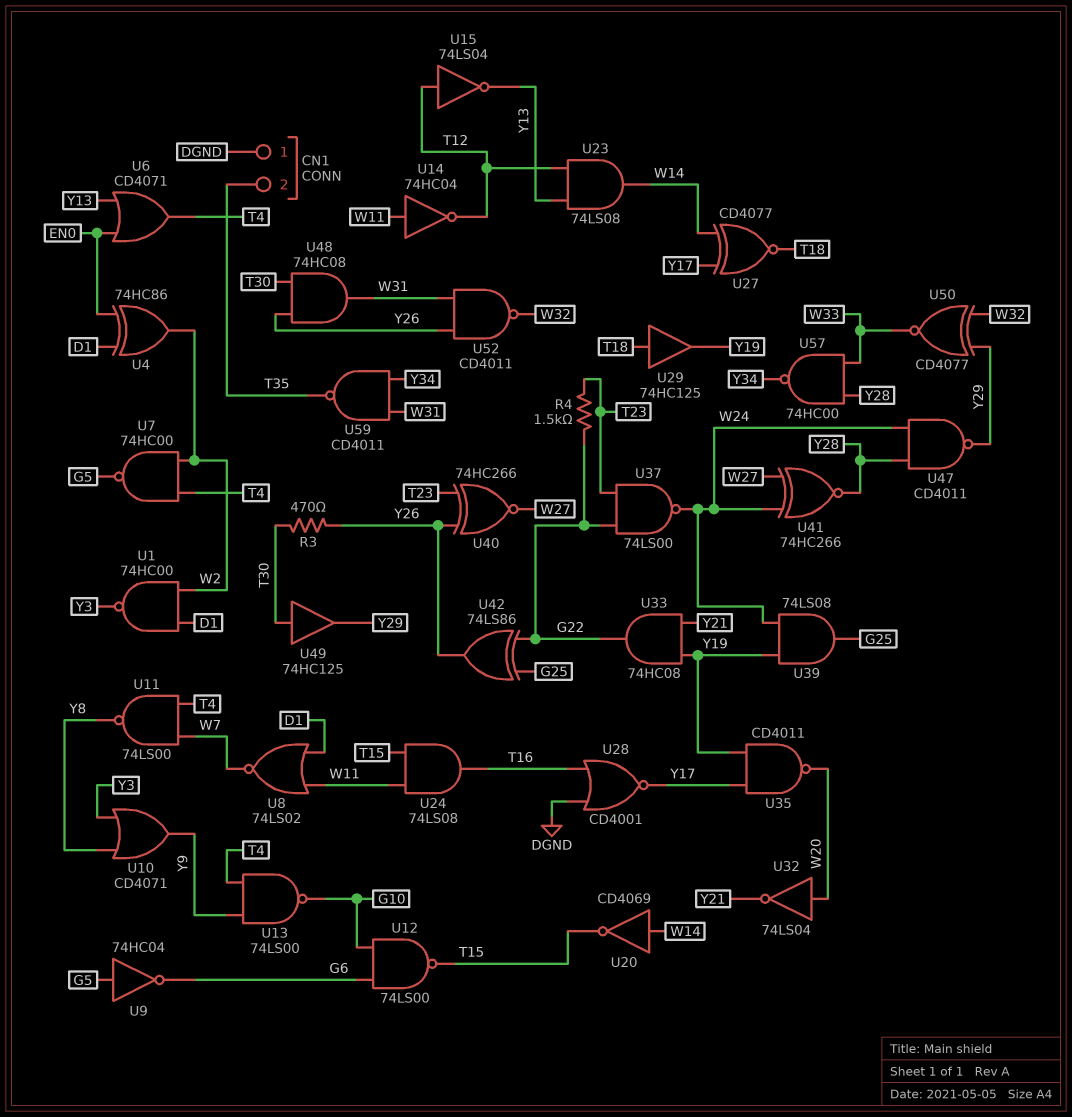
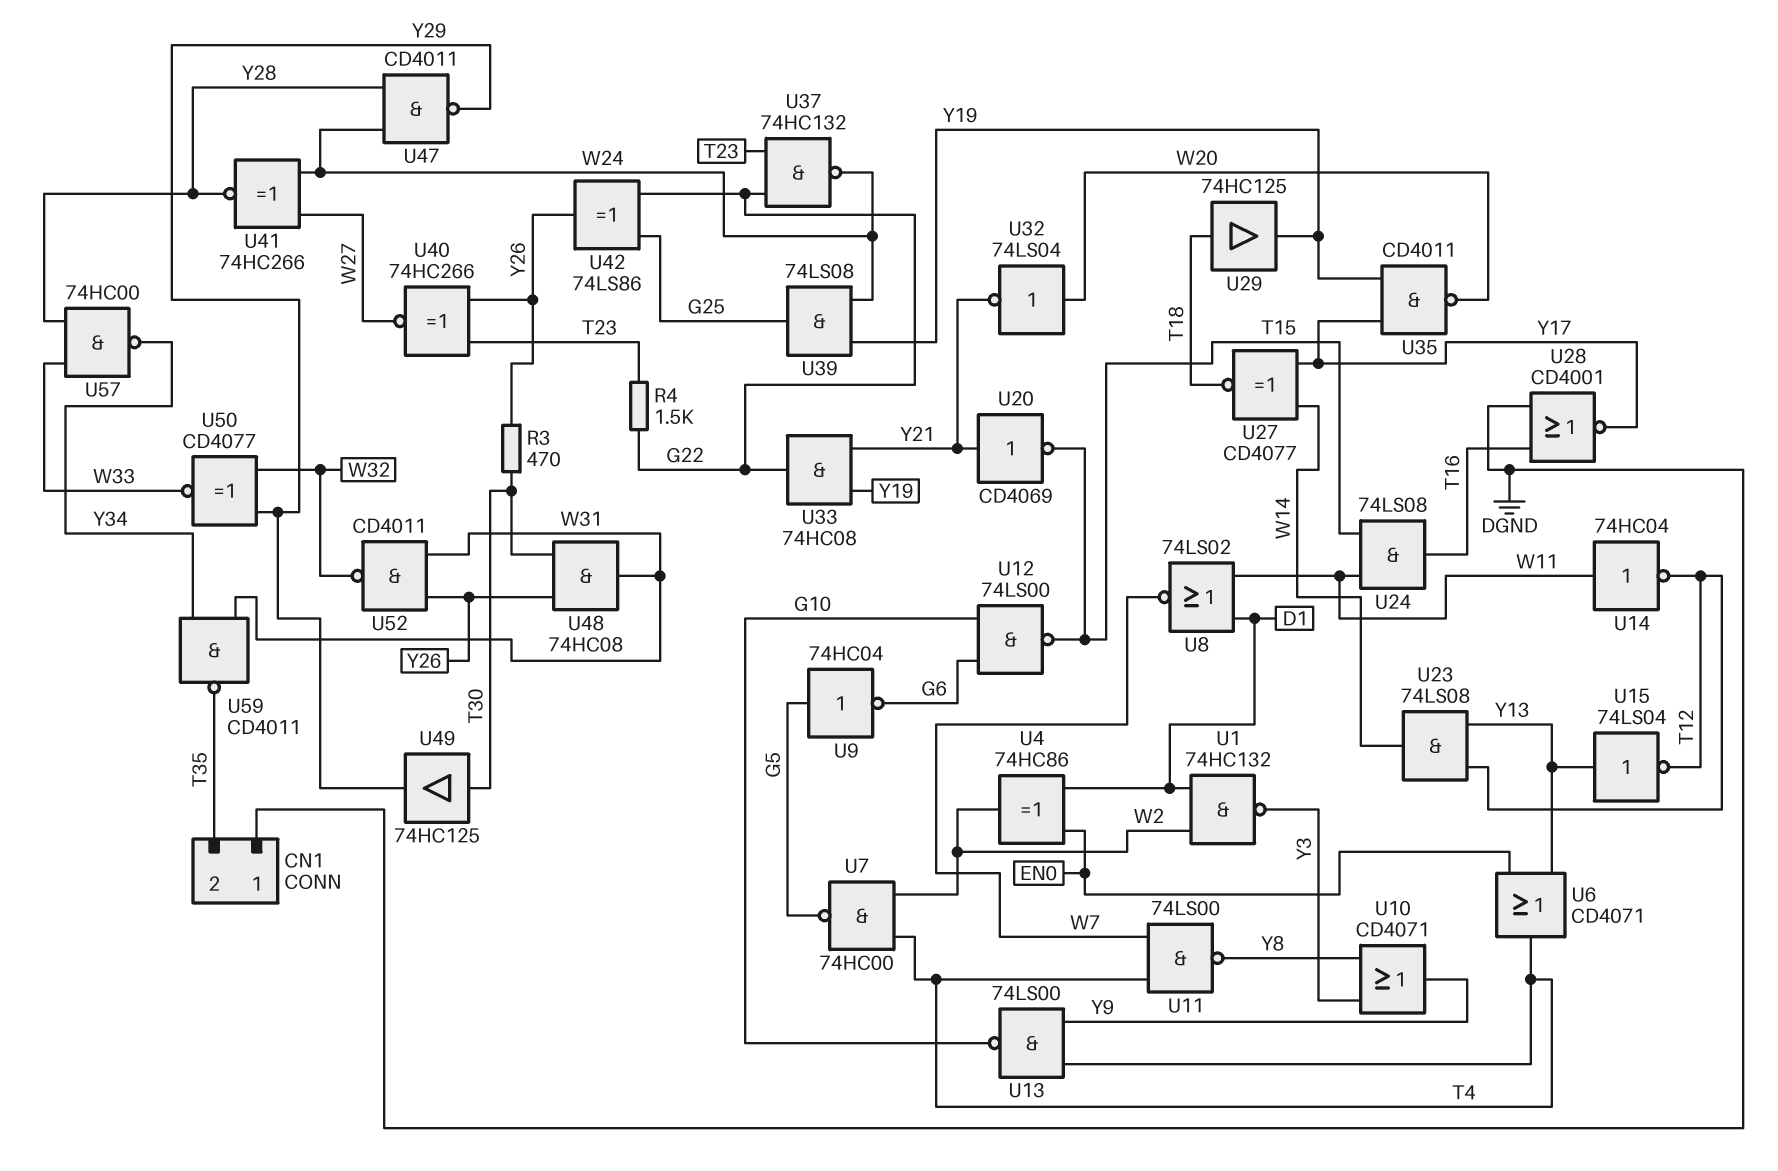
U1: NAND 74HC00 (in D1, in W2, out Y3) -> NAND 74HC132 (in D1, in W2, out Y3)
U15: NOT 74LS04 (in T12, out Y13) -> NOT 74LS04 (in Y13, out T12)
U20: NOT CD4069 (in W14, out T15) -> NOT CD4069 (in Y21, out T15)
U37: NAND 74LS00 (in G22, in T23, out W24) -> NAND 74HC132 (in G22, in T23, out W24)

